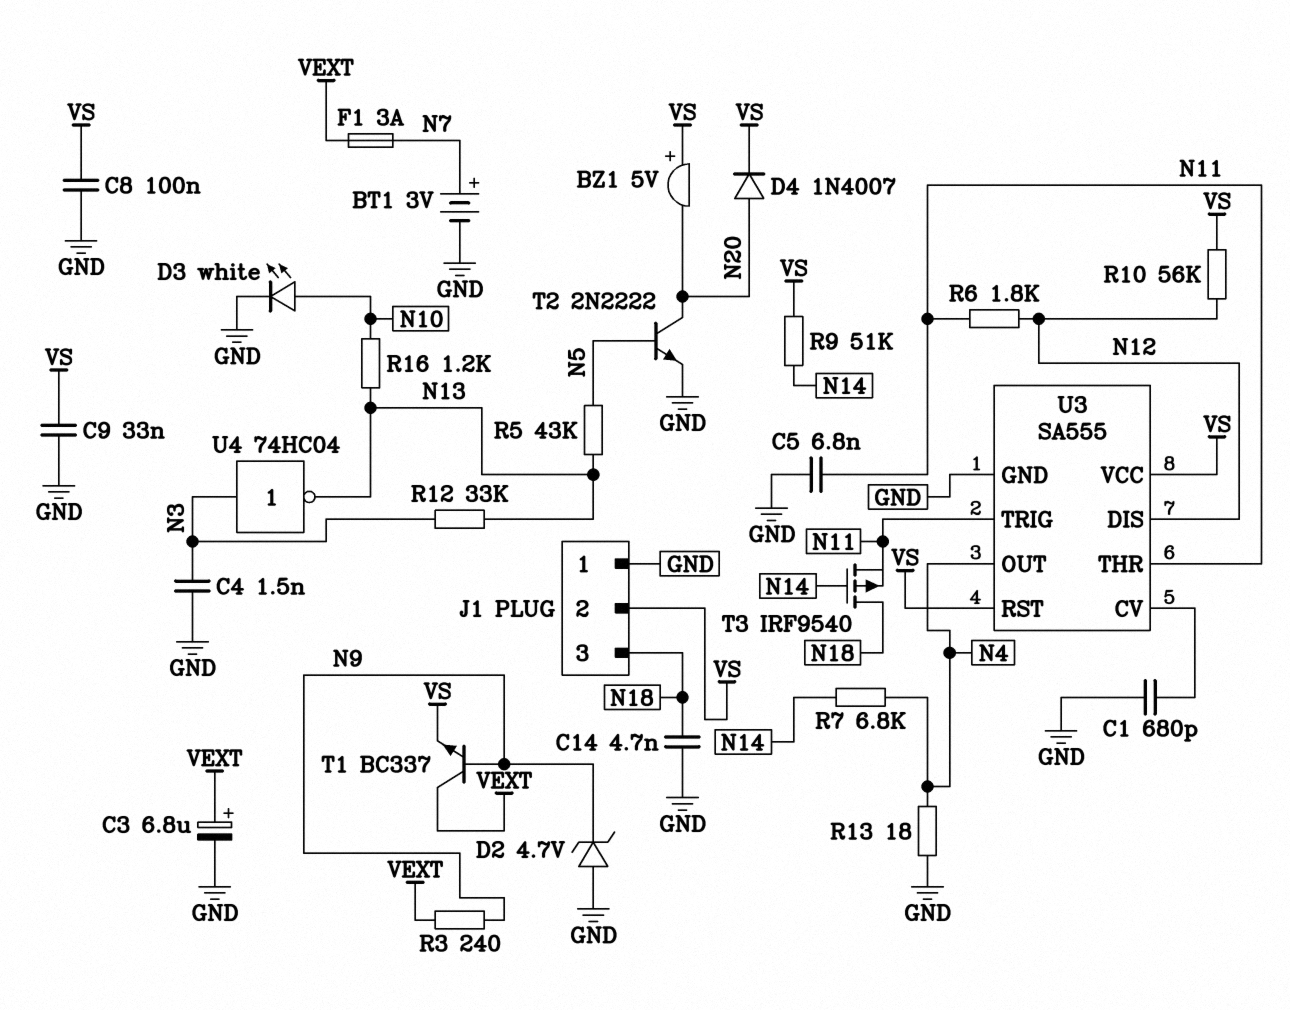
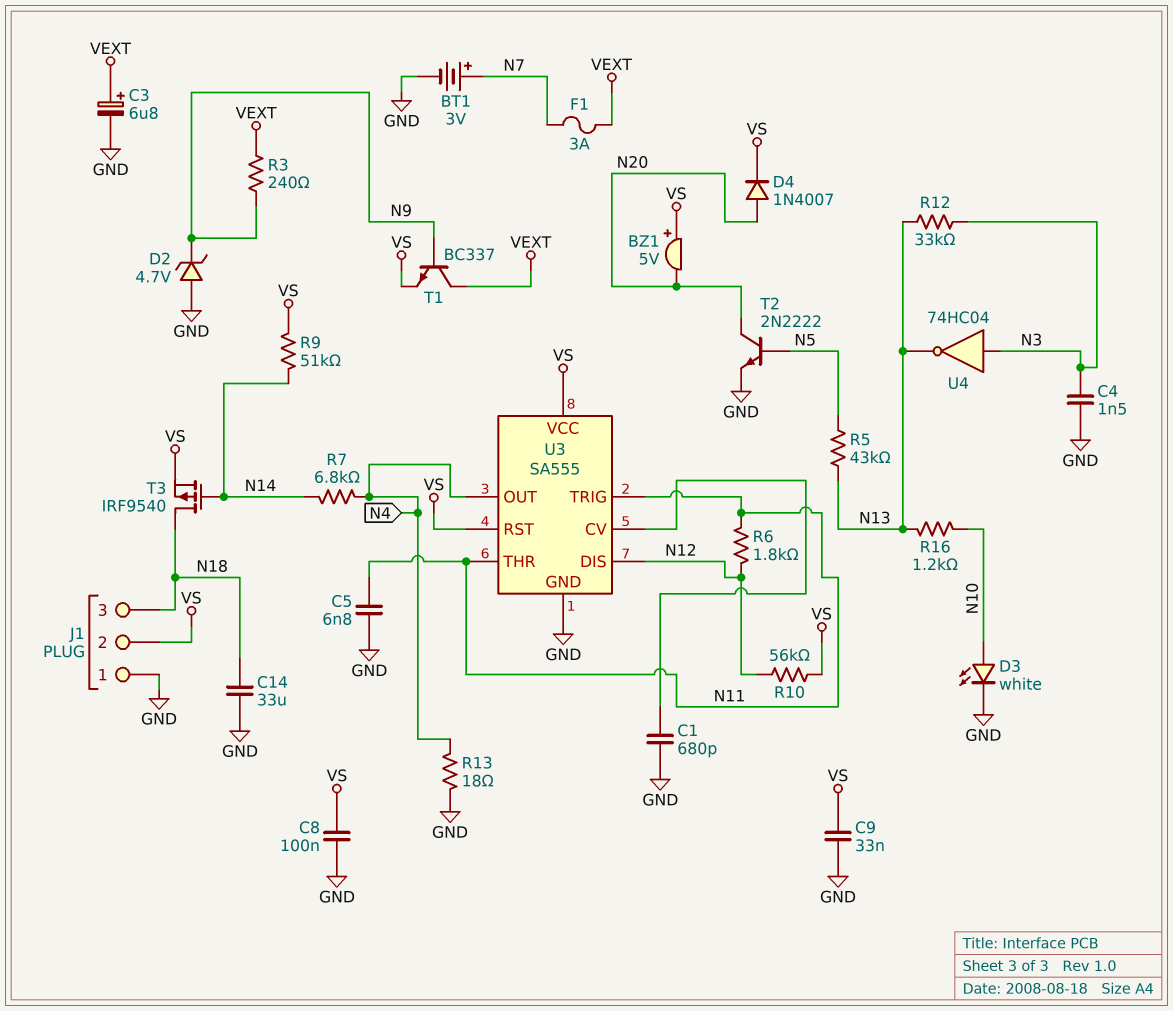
C14: 4.7nF (GND, N18) -> 33uF (GND, N18)
T3: PMOS IRF9540 (G N14, D N18, S N11) -> PMOS IRF9540 (G N14, D N18, S VS)

